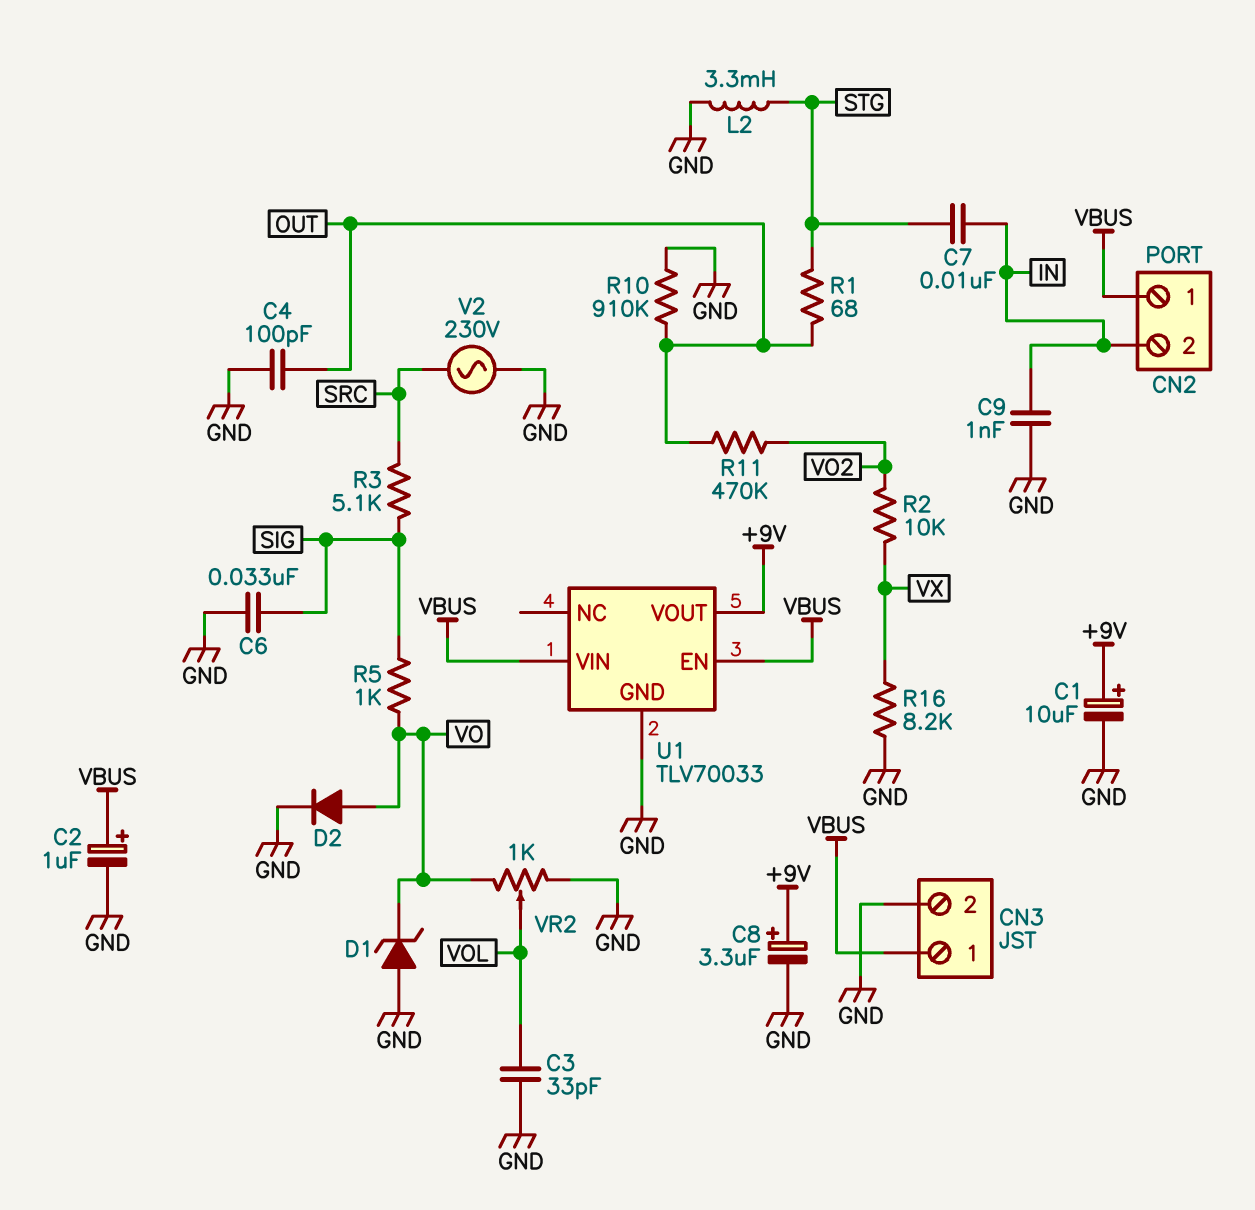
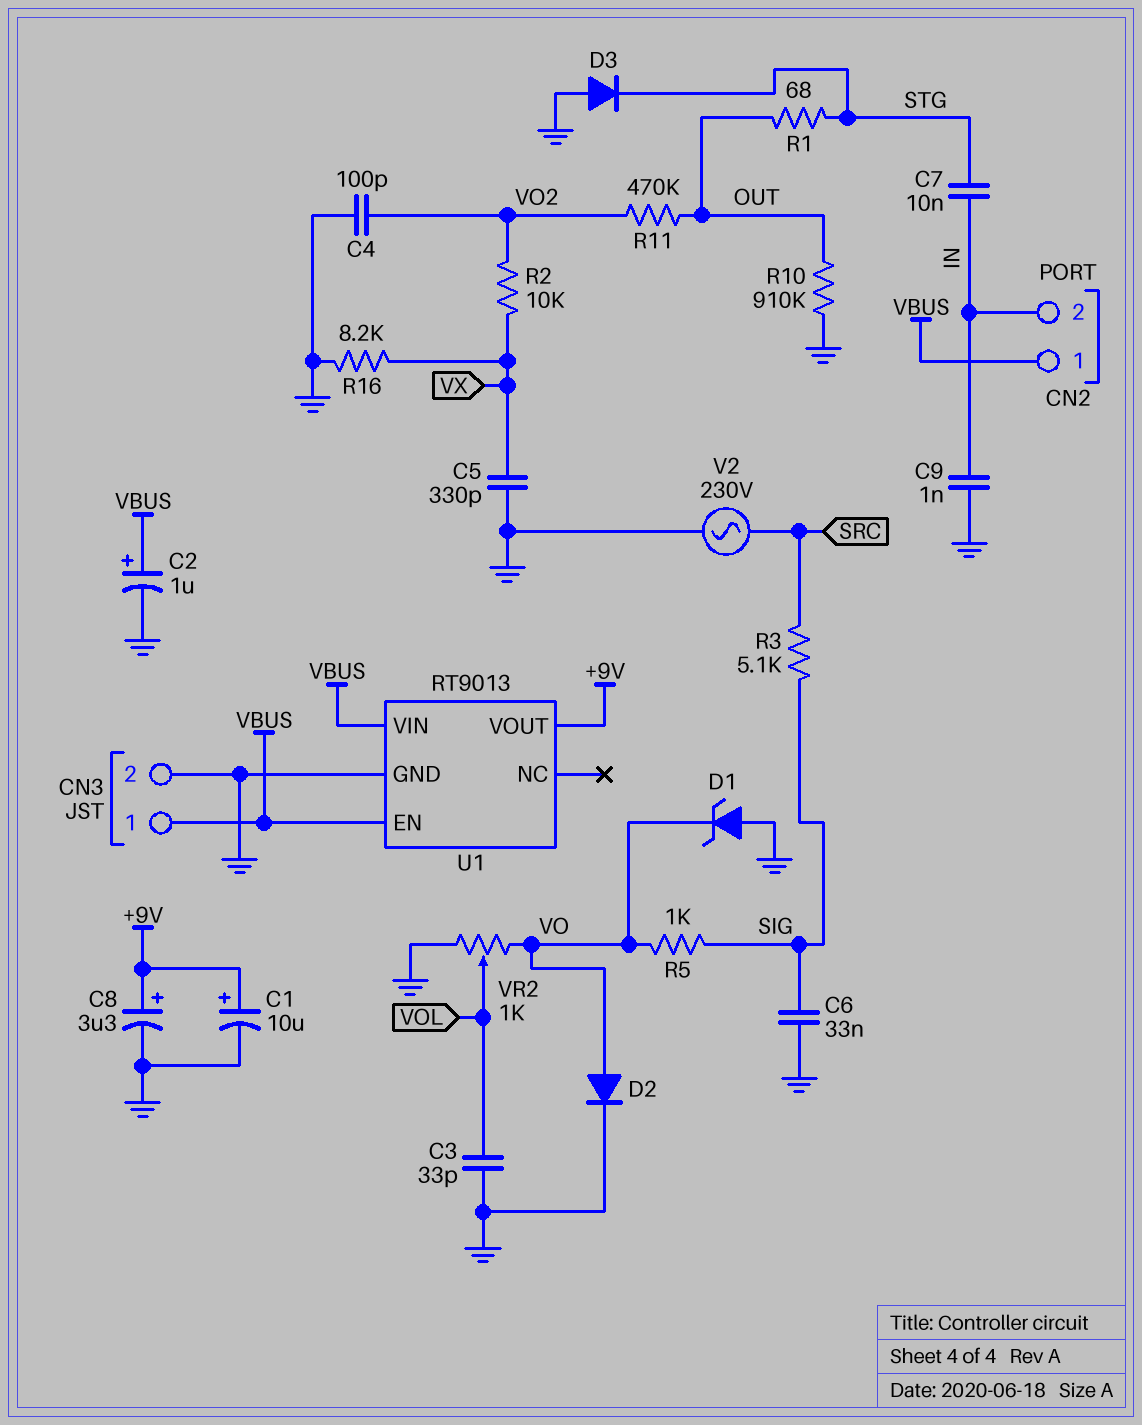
C4: 100pF (GND, OUT) -> 100pF (GND, VO2)
C5: none -> 330pF (GND, VX)
D3: none -> diode (A GND, K STG)
L2: 3.3mH (GND, STG) -> none
U1: TLV70033 -> RT9013

